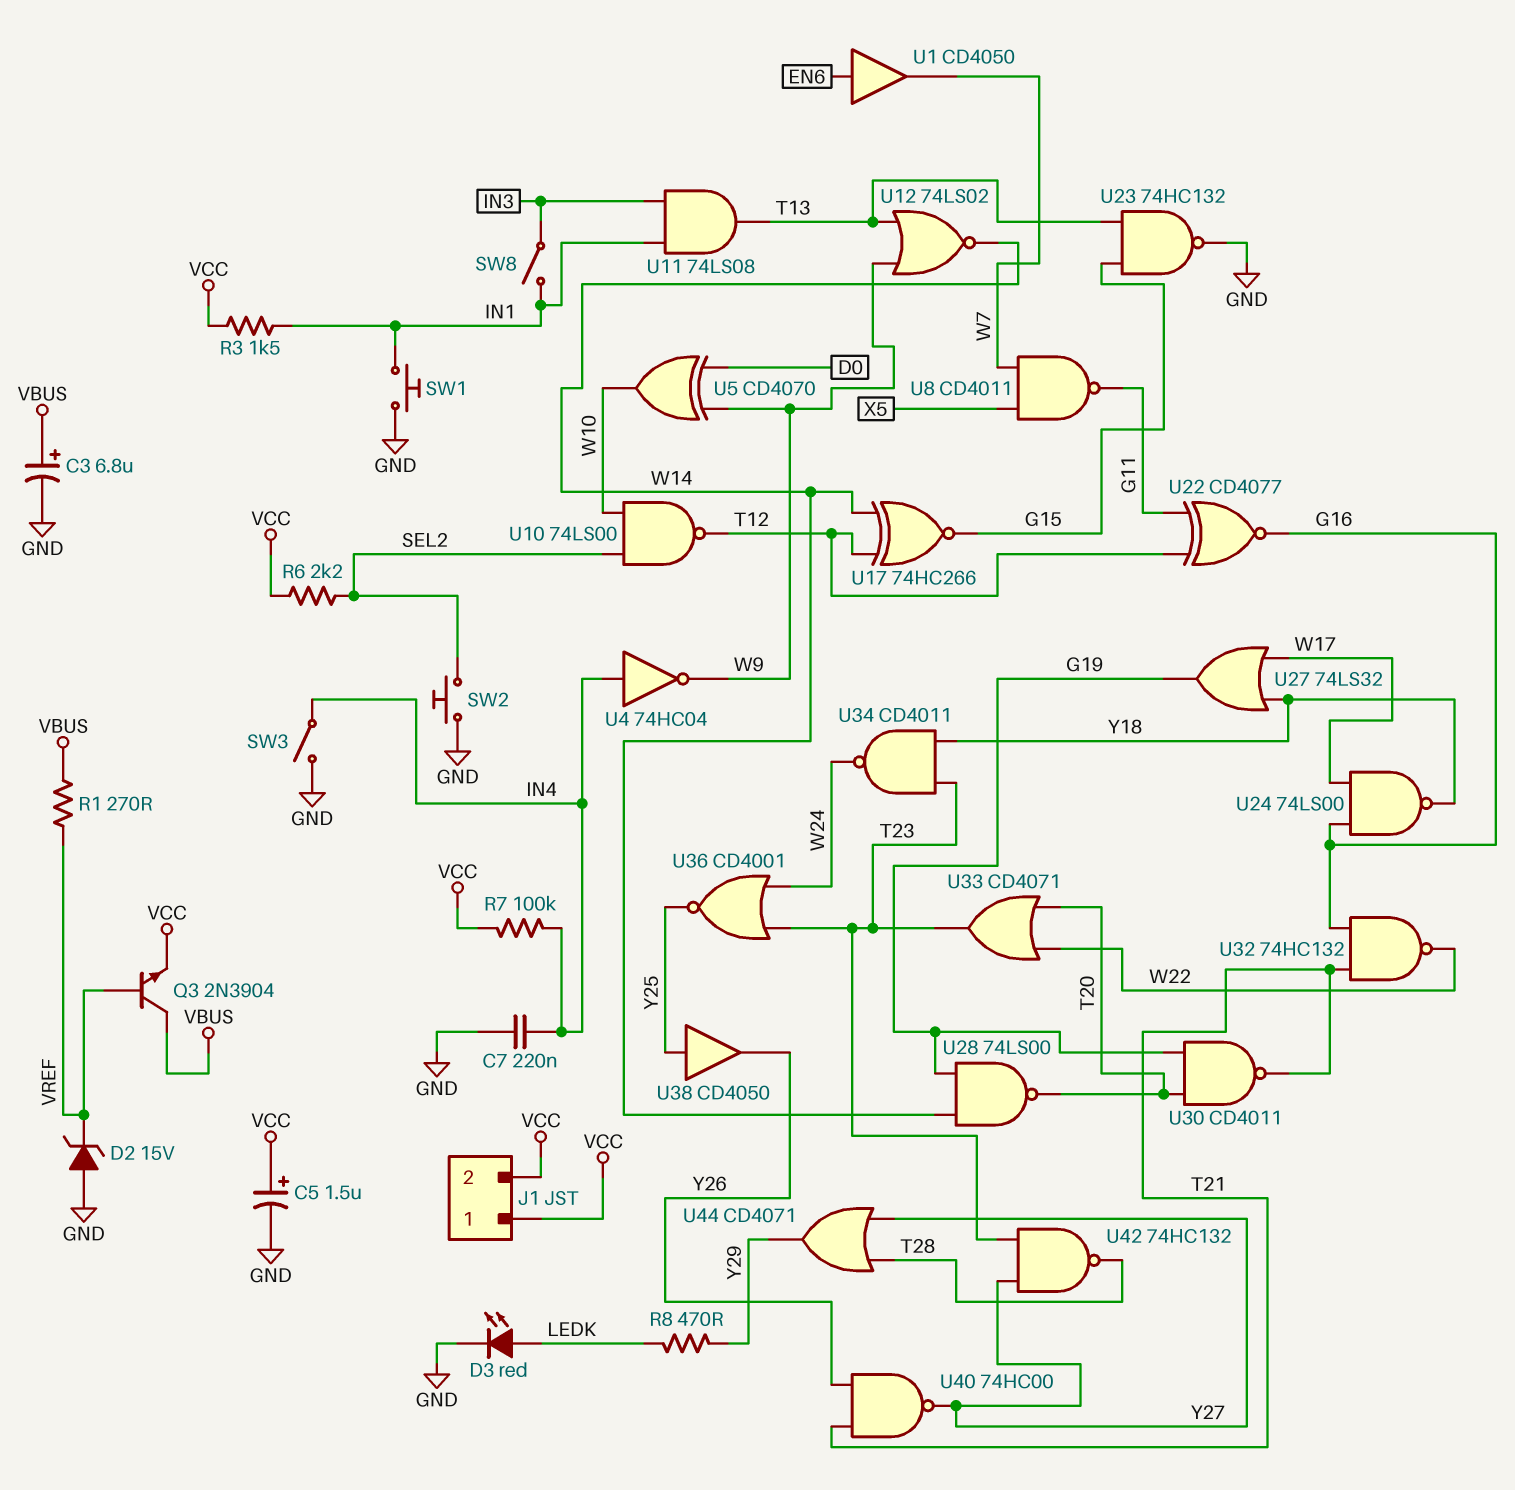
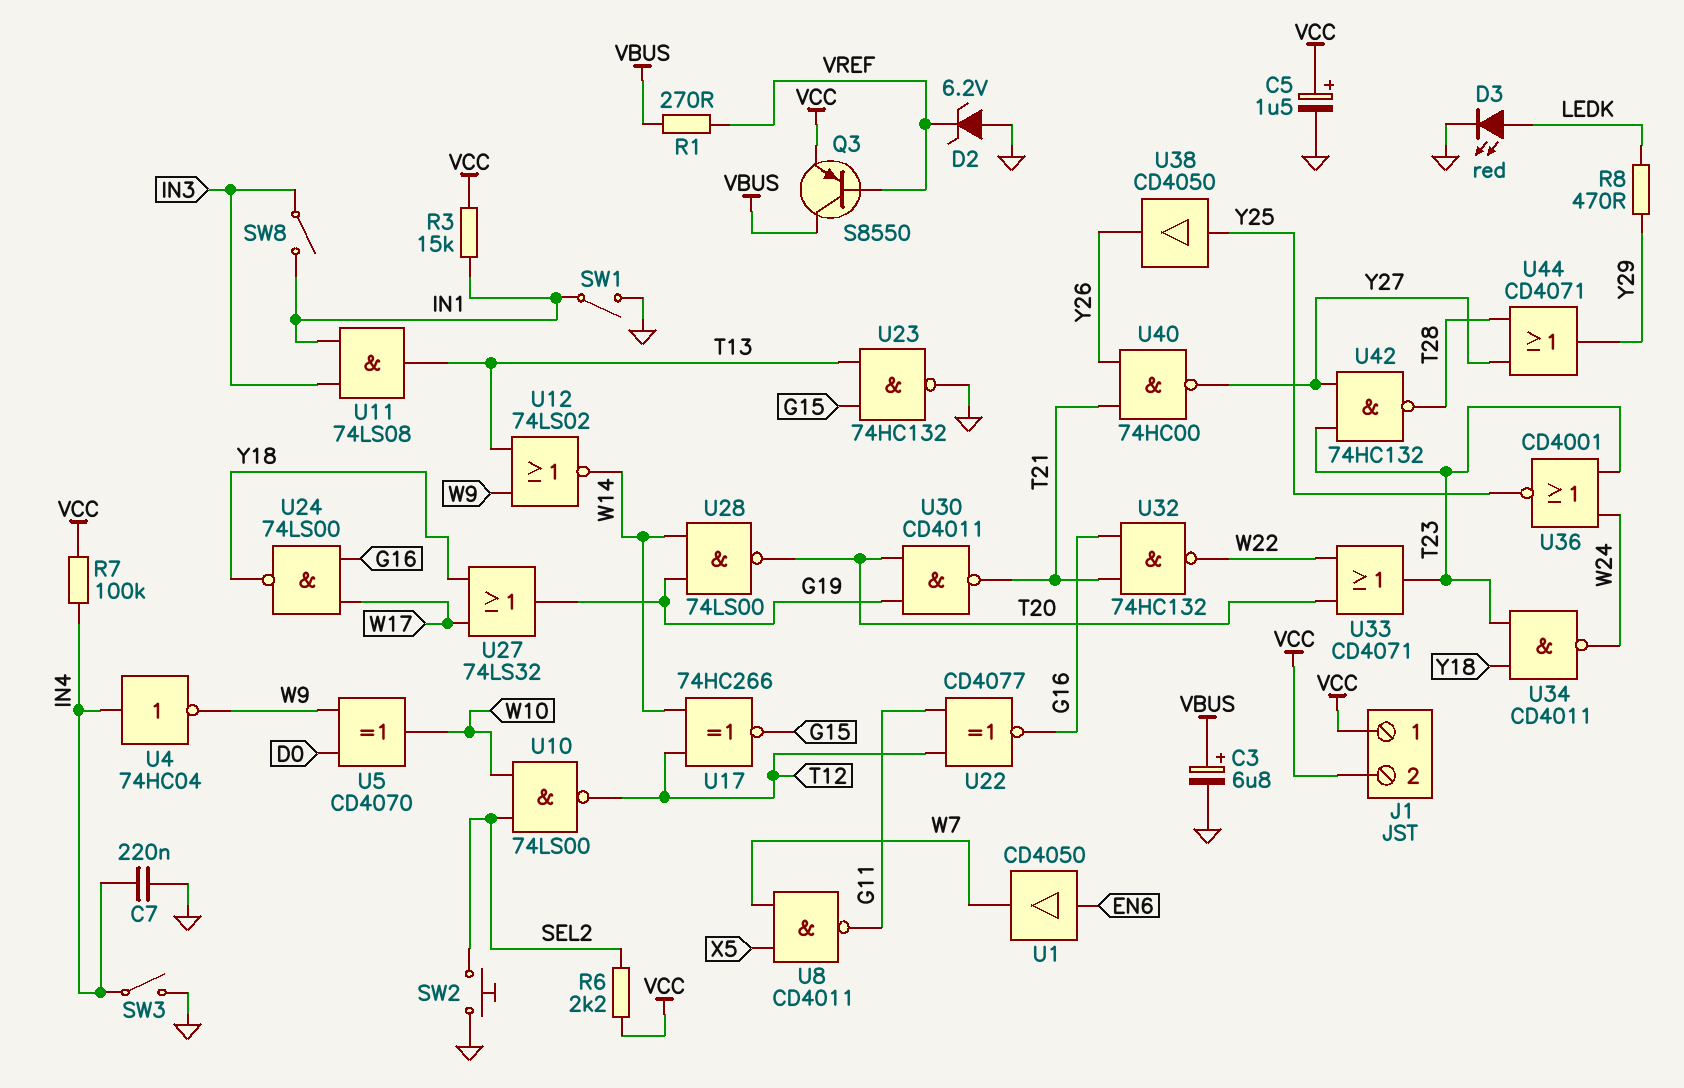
D2: zener 15V (A GND, K VREF) -> zener 6.2V (A GND, K VREF)
Q3: NPN 2N3904 (B VREF, C VBUS, E VCC) -> PNP S8550 (B VREF, C VBUS, E VCC)
R3: 1.5k (IN1, VCC) -> 15k (IN1, VCC)
SW1: button (GND, IN1) -> switch (GND, IN1)

